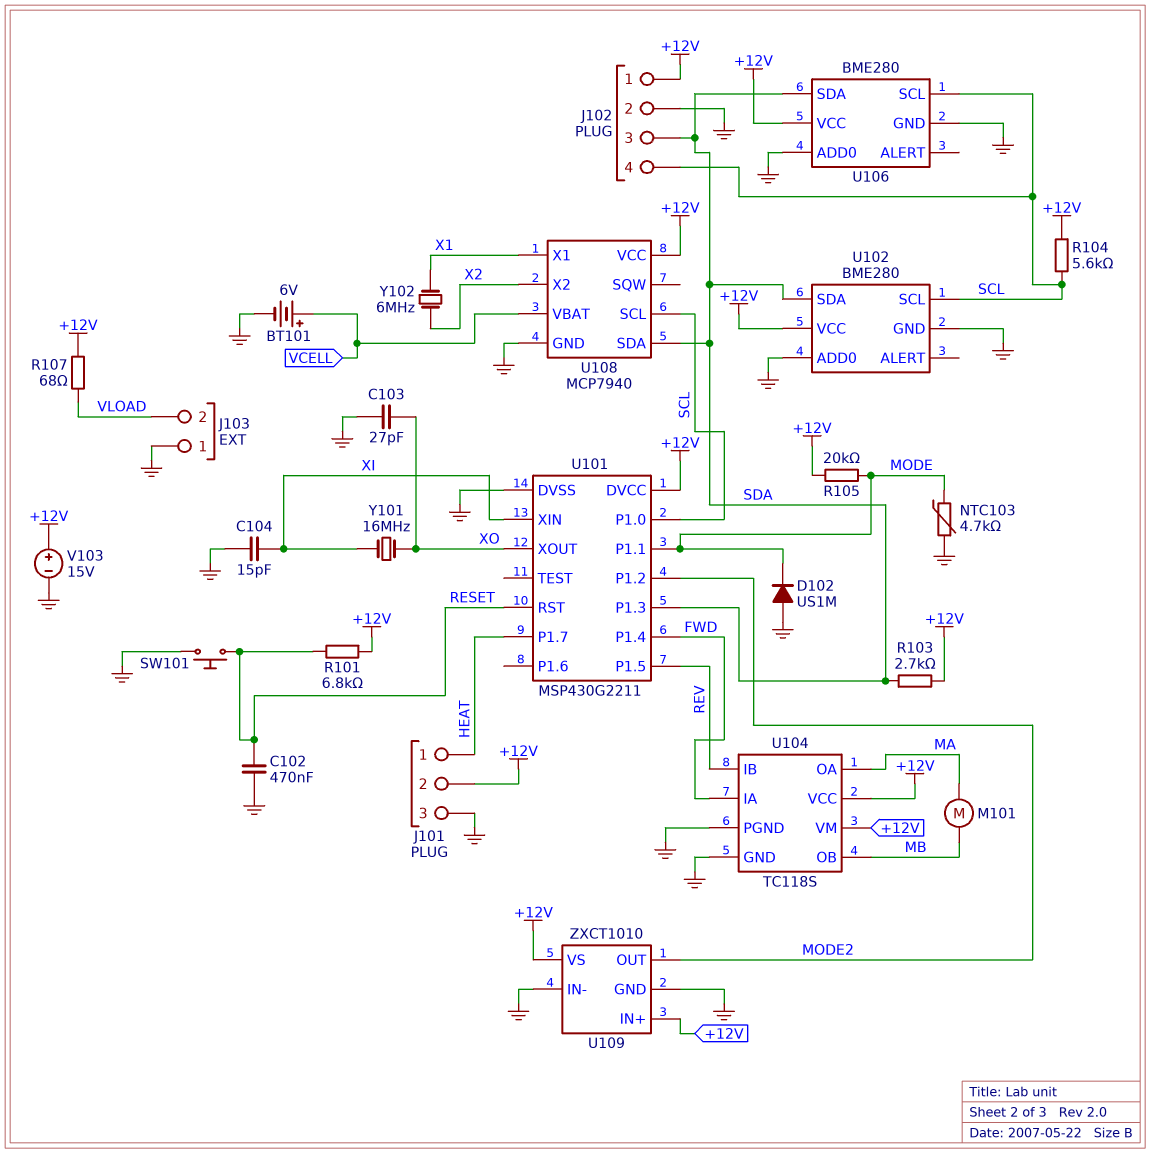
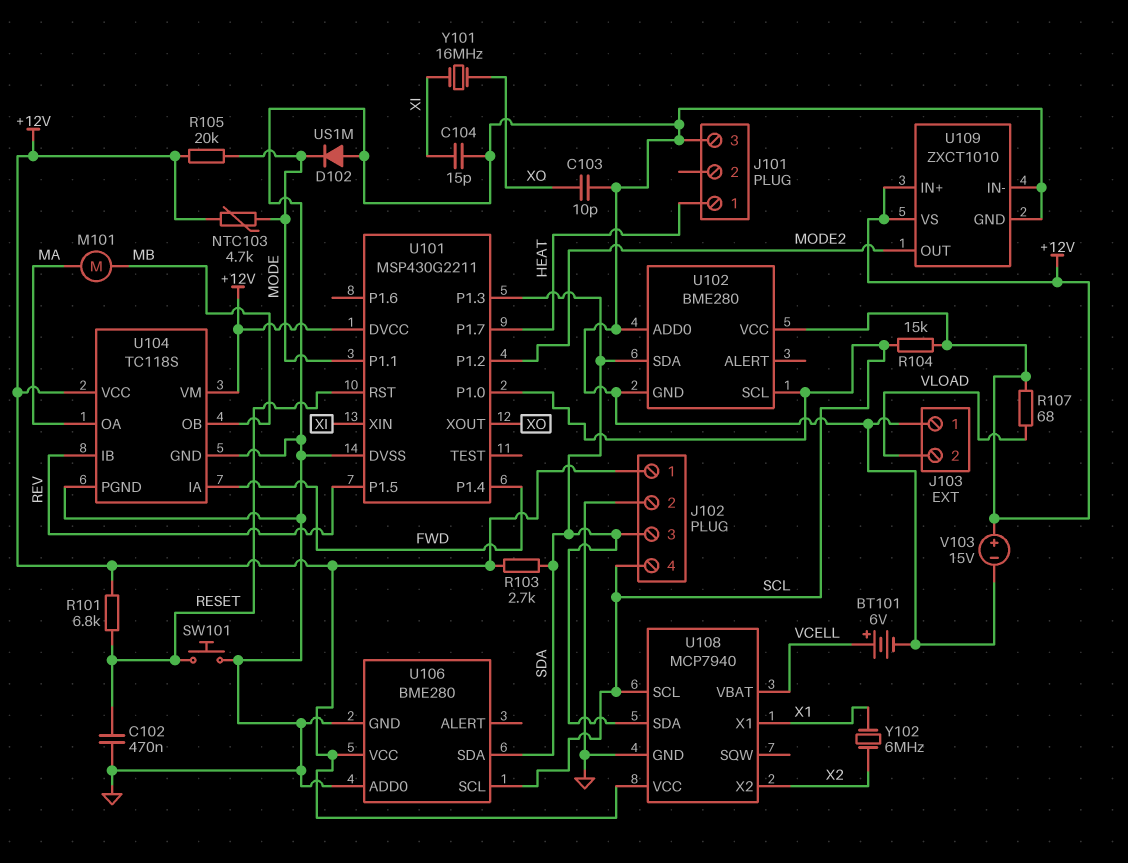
C103: 27pF (GND, XO) -> 10pF (GND, XO)
J101 pin 2: +12V -> none
NTC103: 4.7k (GND, MODE) -> 4.7k (+12V, MODE)
R104: 5.6k (+12V, SCL) -> 15k (+12V, SCL)

